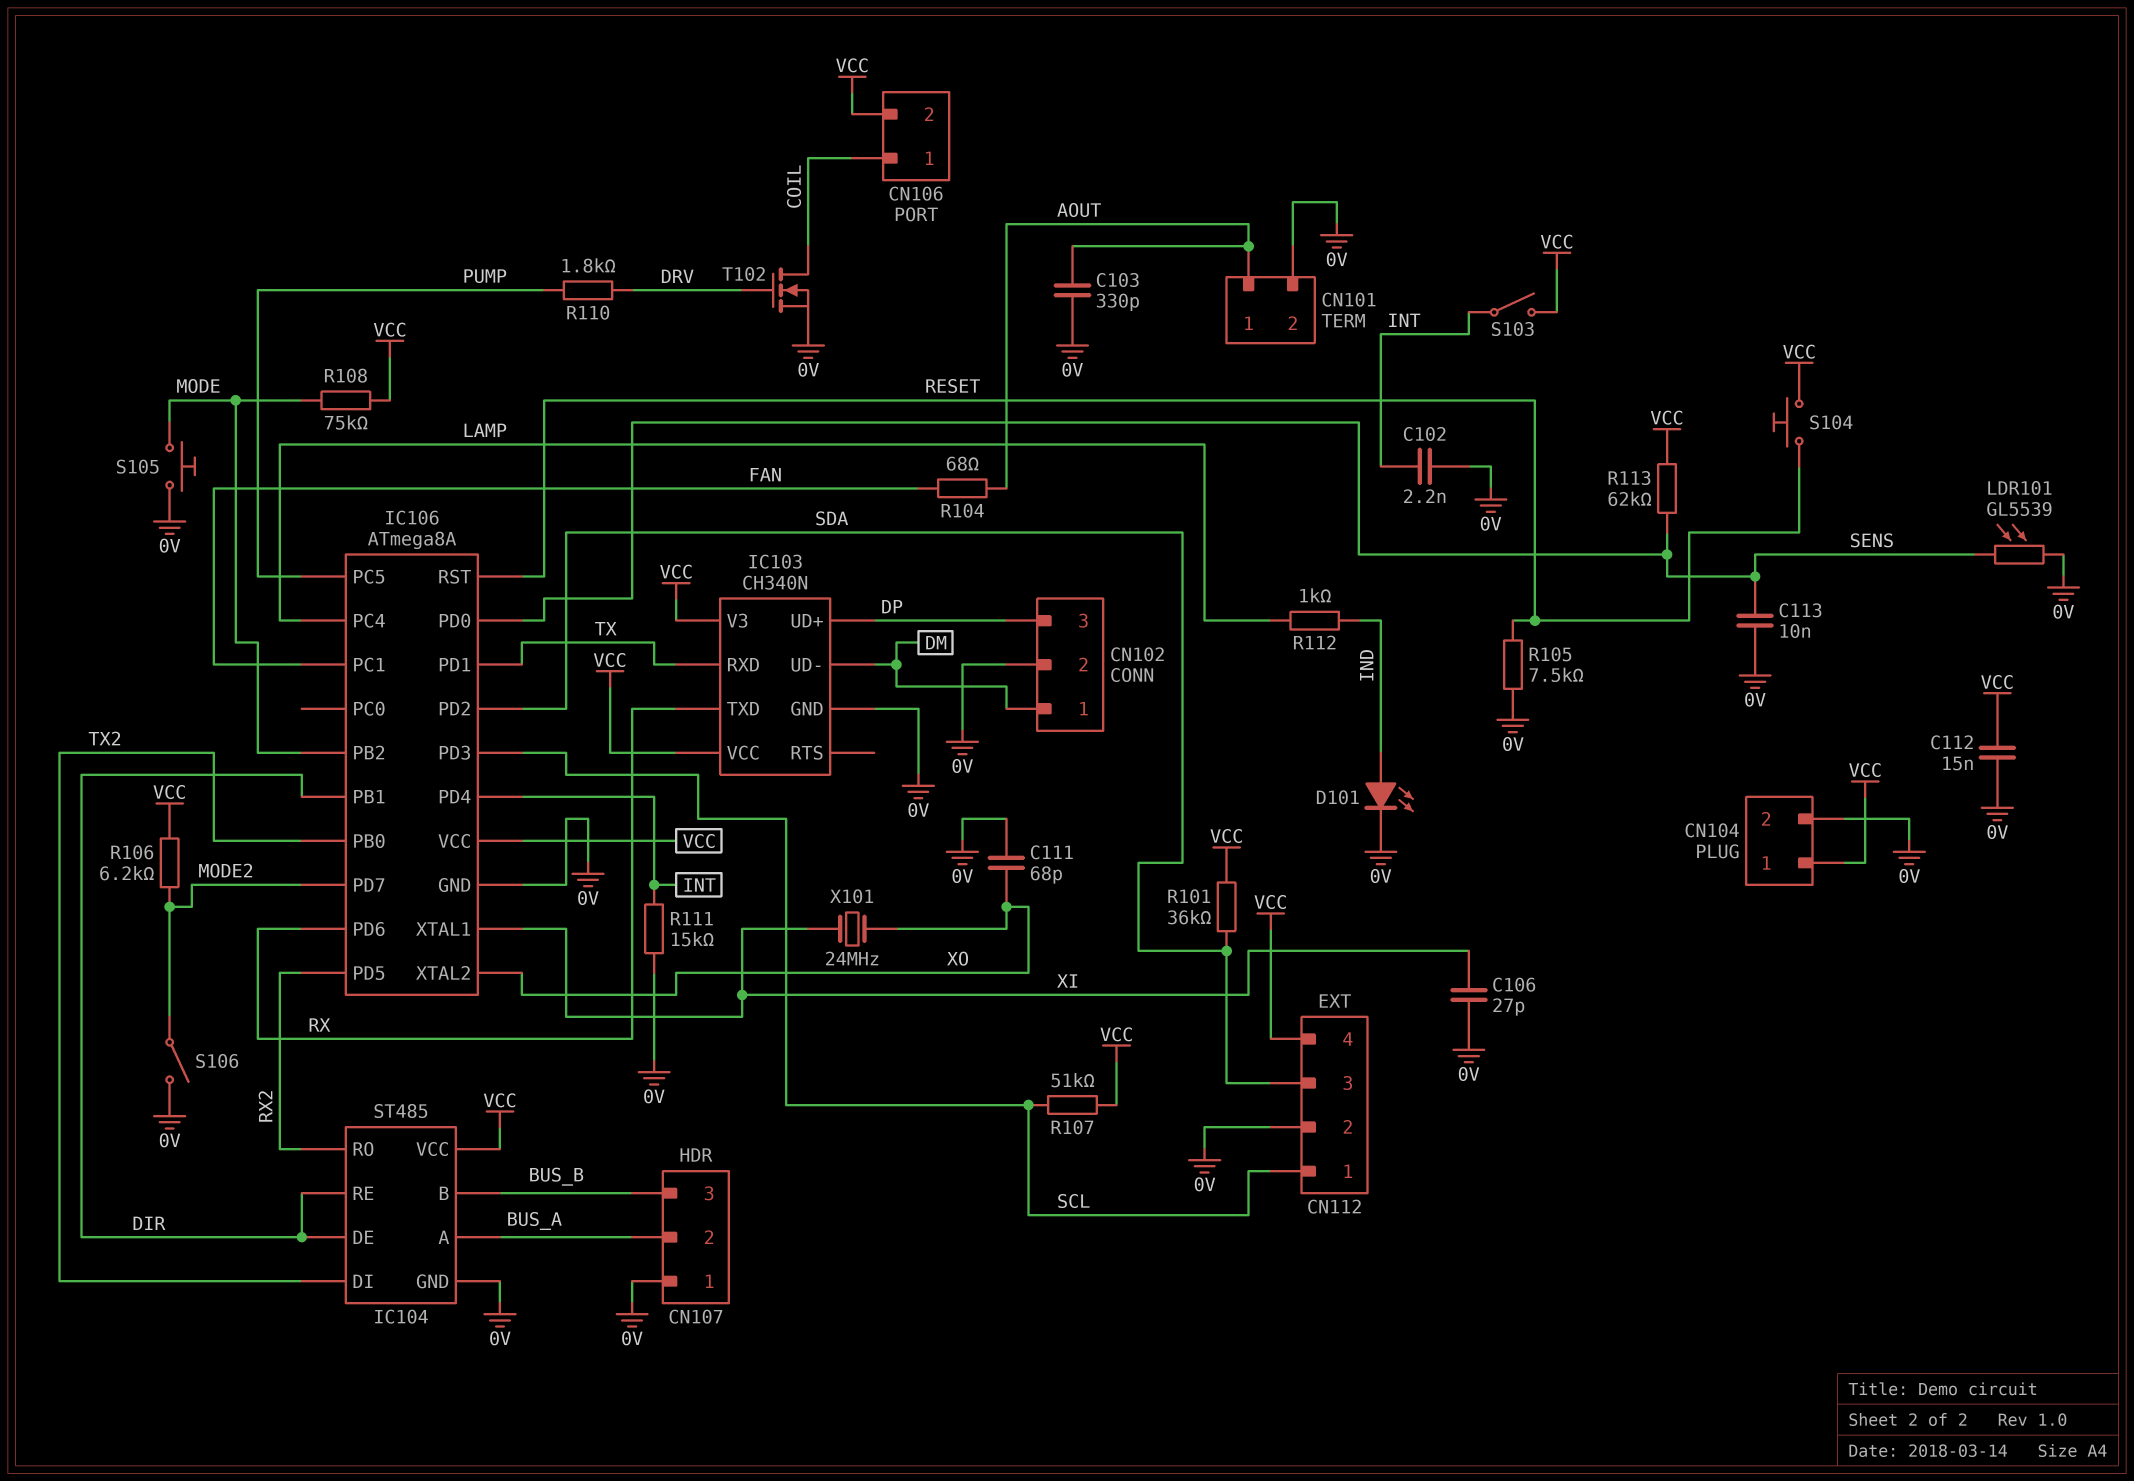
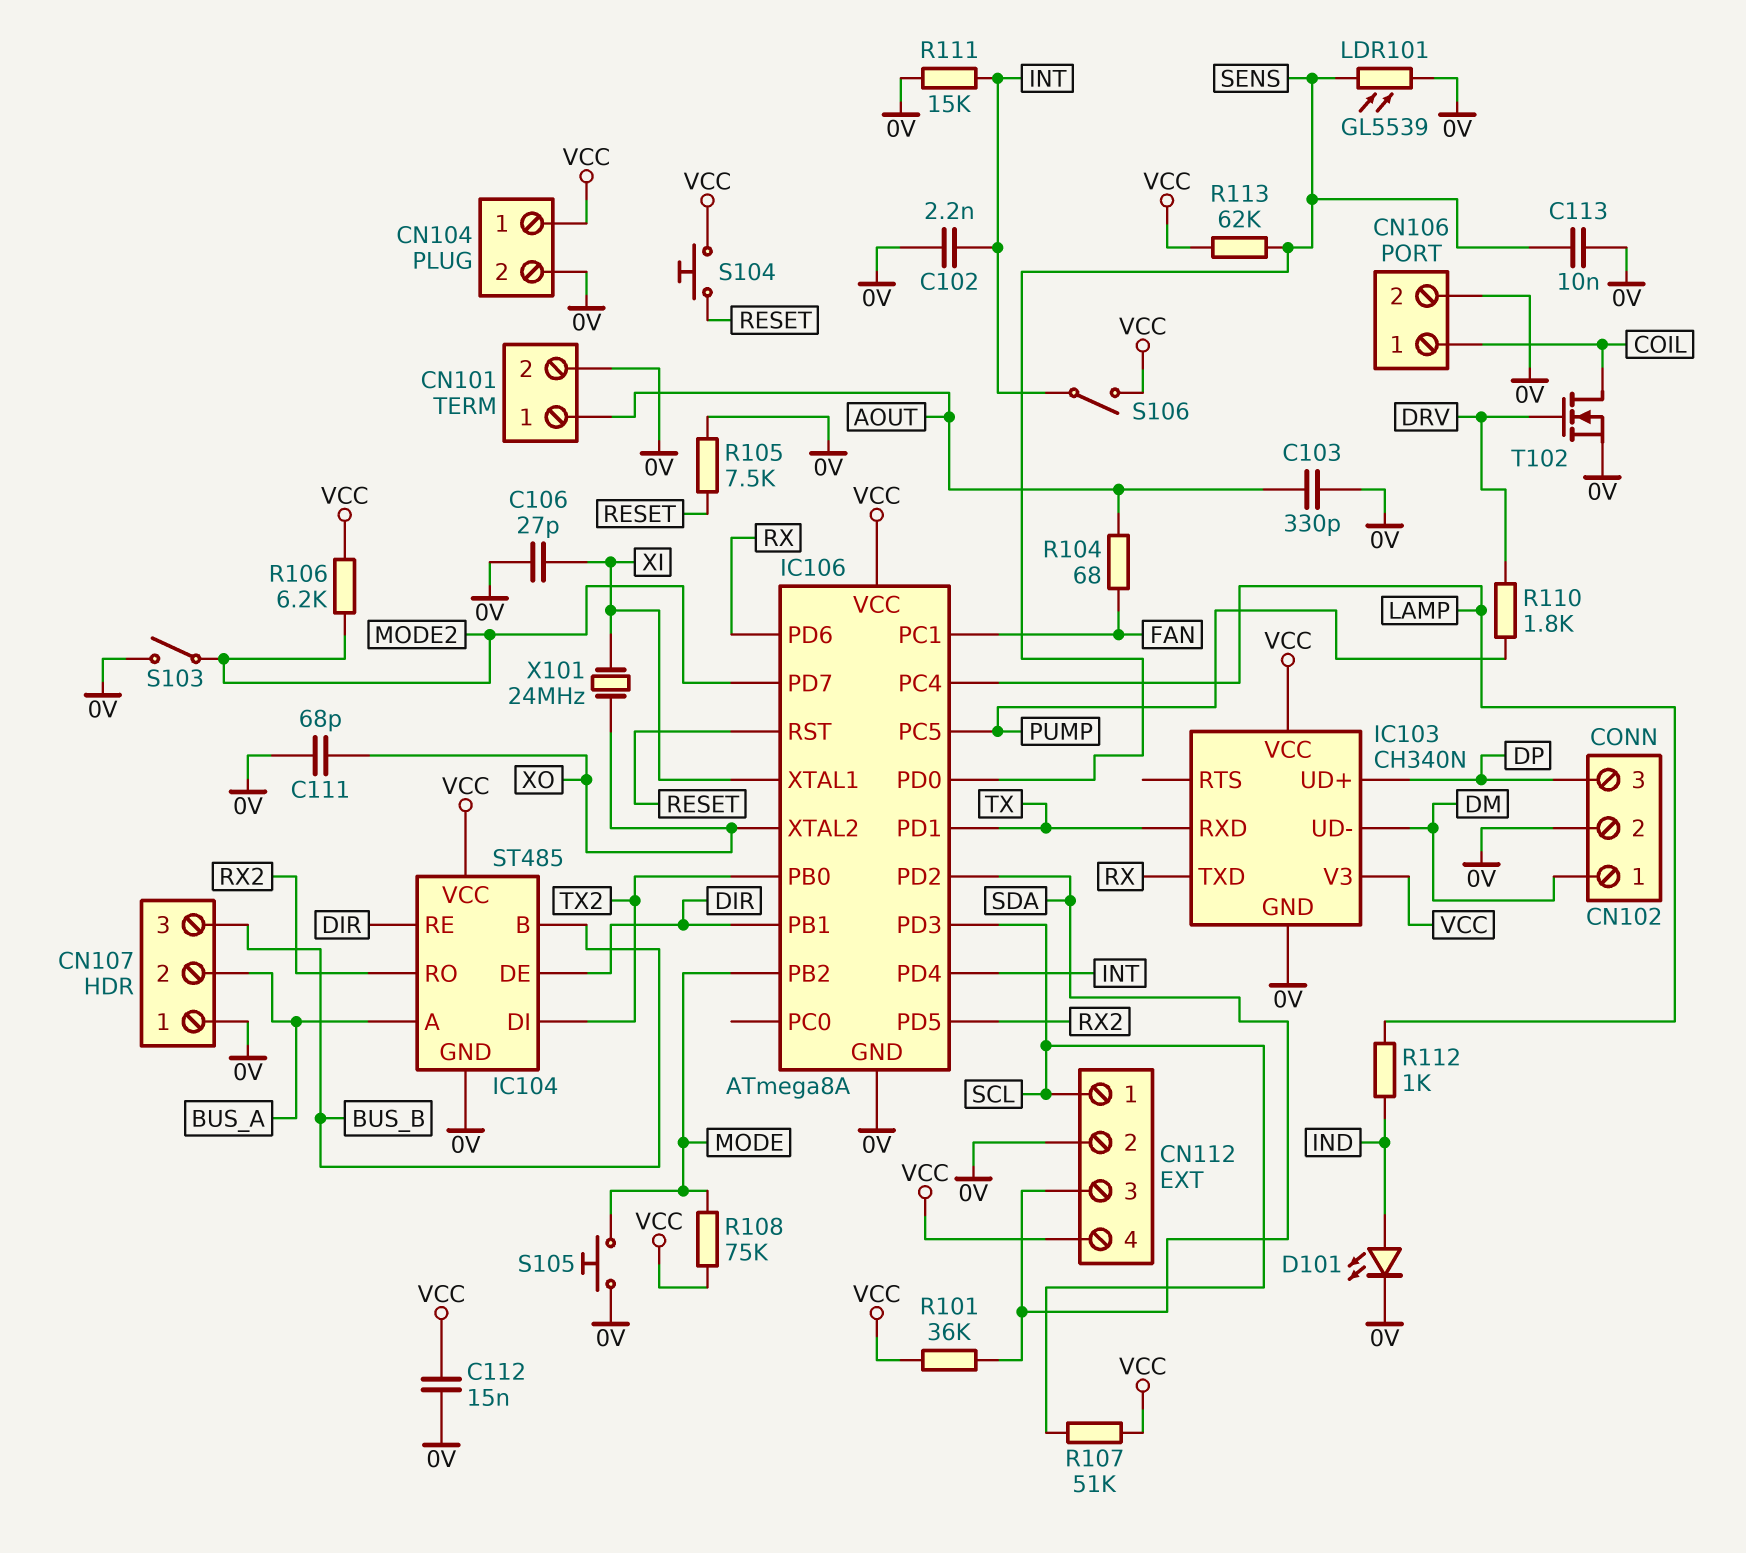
CN106 pin 2: VCC -> 0V
S103: switch (INT, VCC) -> switch (0V, MODE2)
S106: switch (0V, MODE2) -> switch (INT, VCC)

